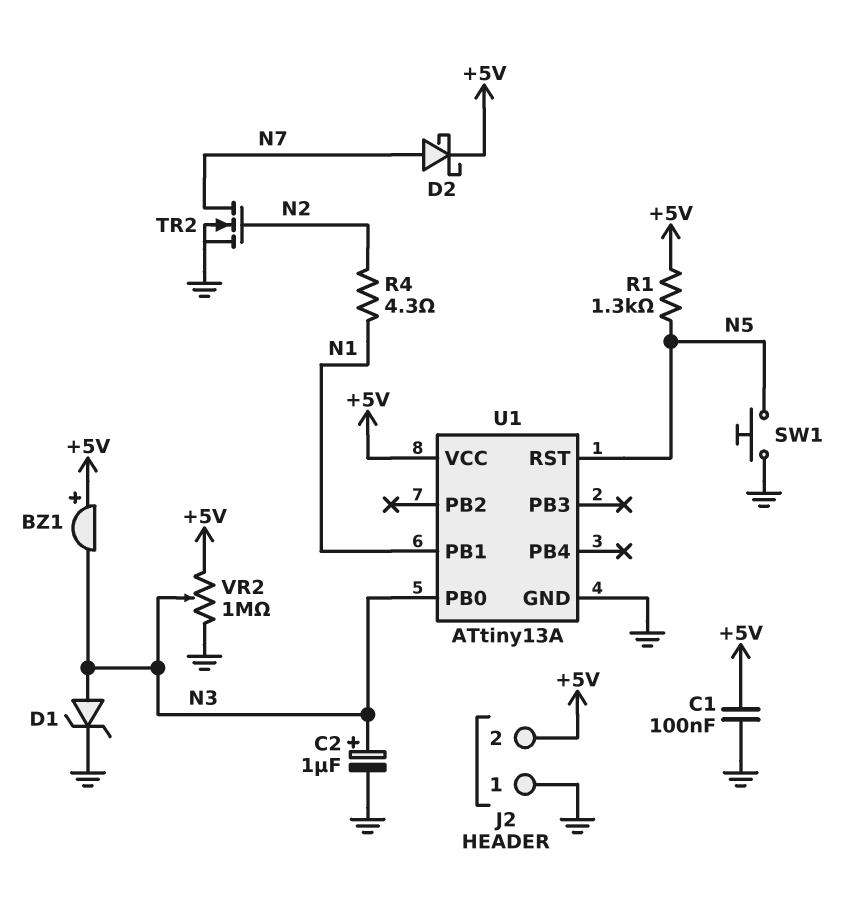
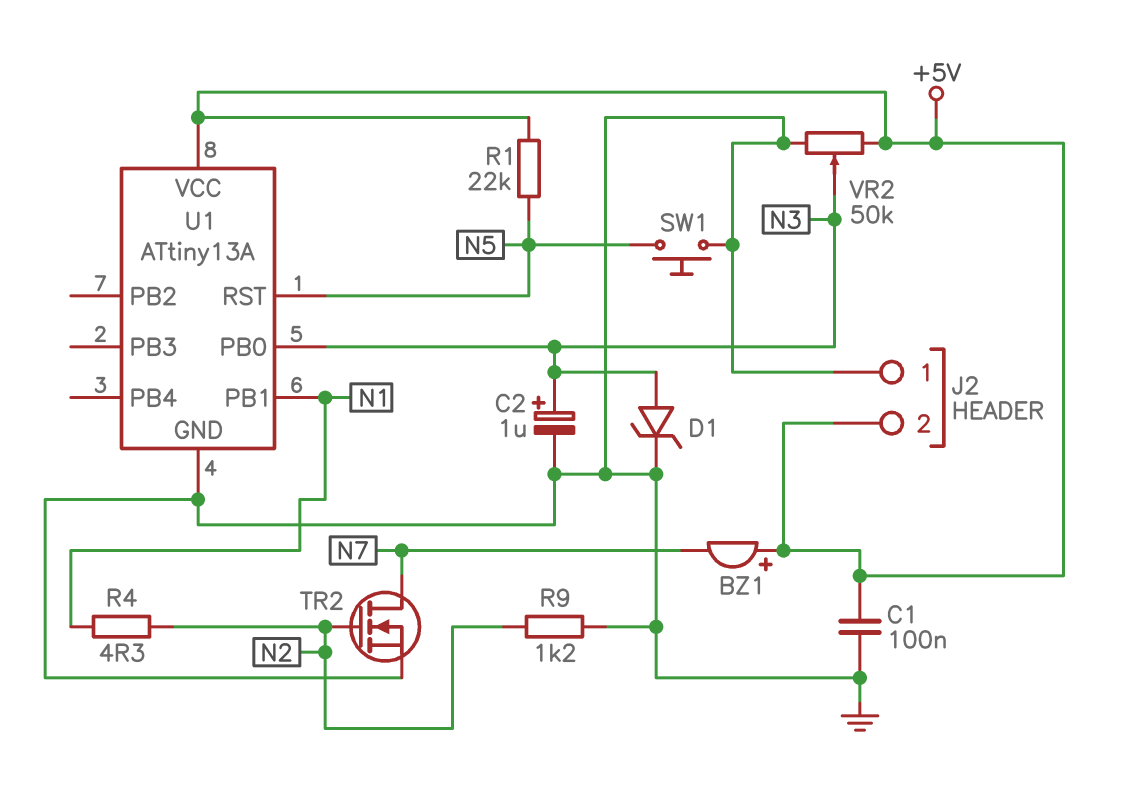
BZ1: buzzer (plus +5V, minus N3) -> buzzer (plus +5V, minus N7)
D2: schottky (A N7, K +5V) -> none
R1: 1.3k (+5V, N5) -> 22k (+5V, N5)
R9: none -> 1.2k (GND, N2)
VR2: 1M (+5V, GND, wiper N3) -> 50k (+5V, GND, wiper N3)

